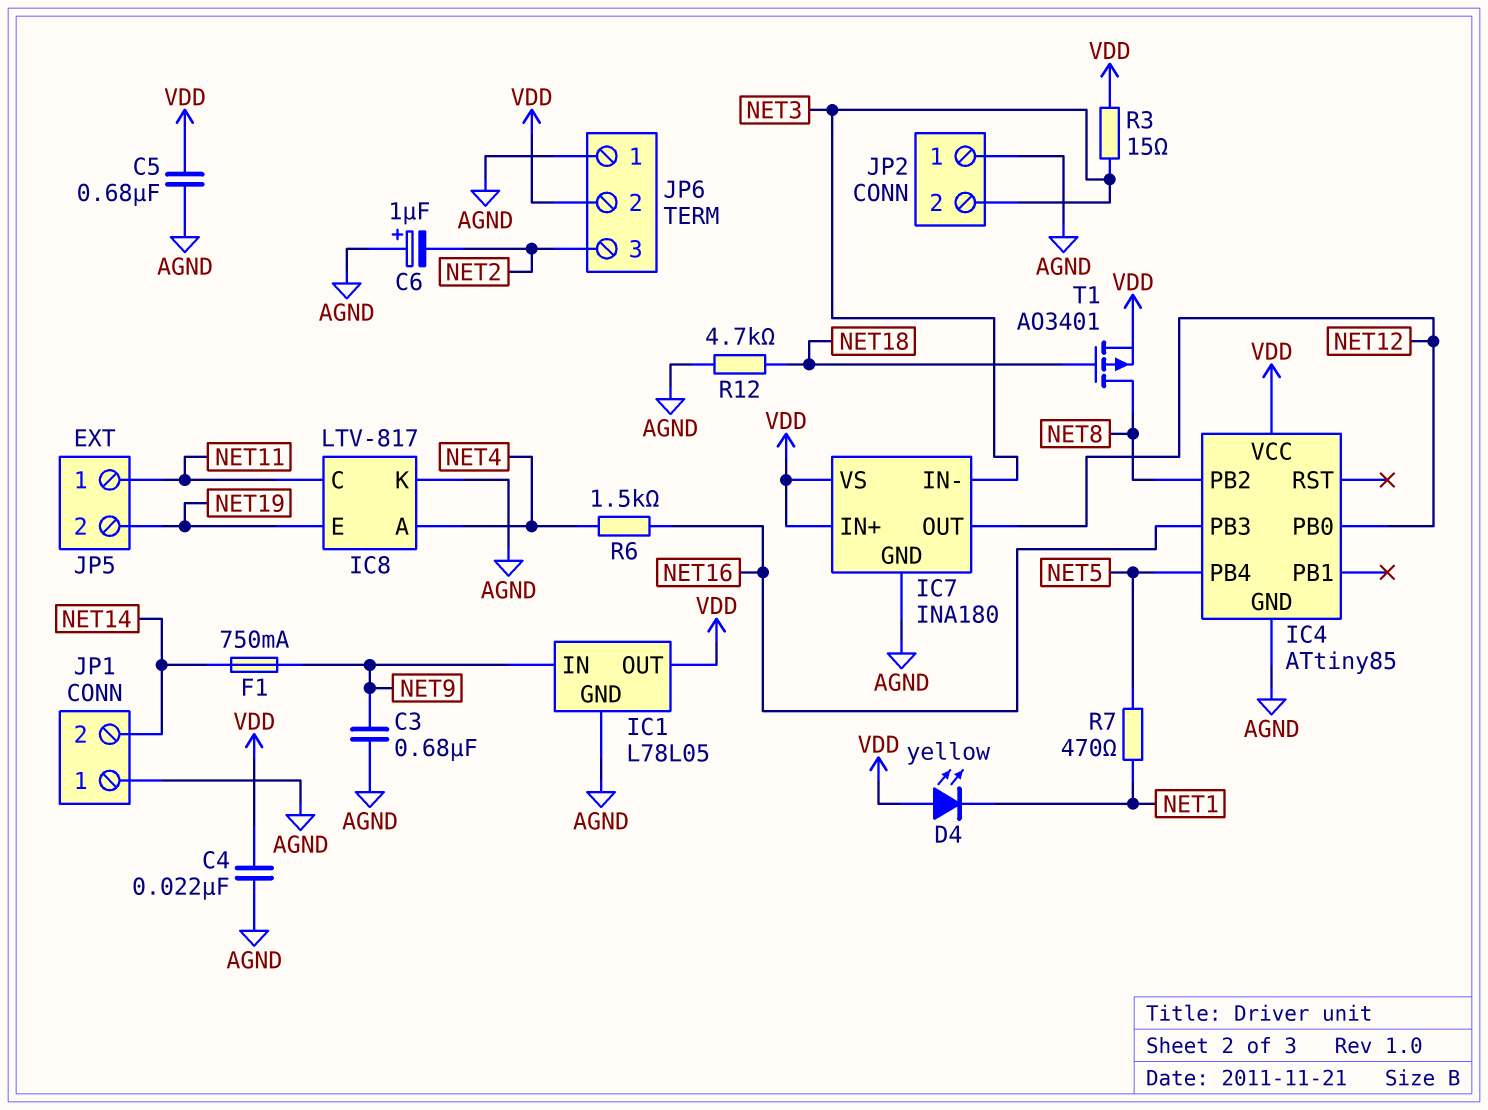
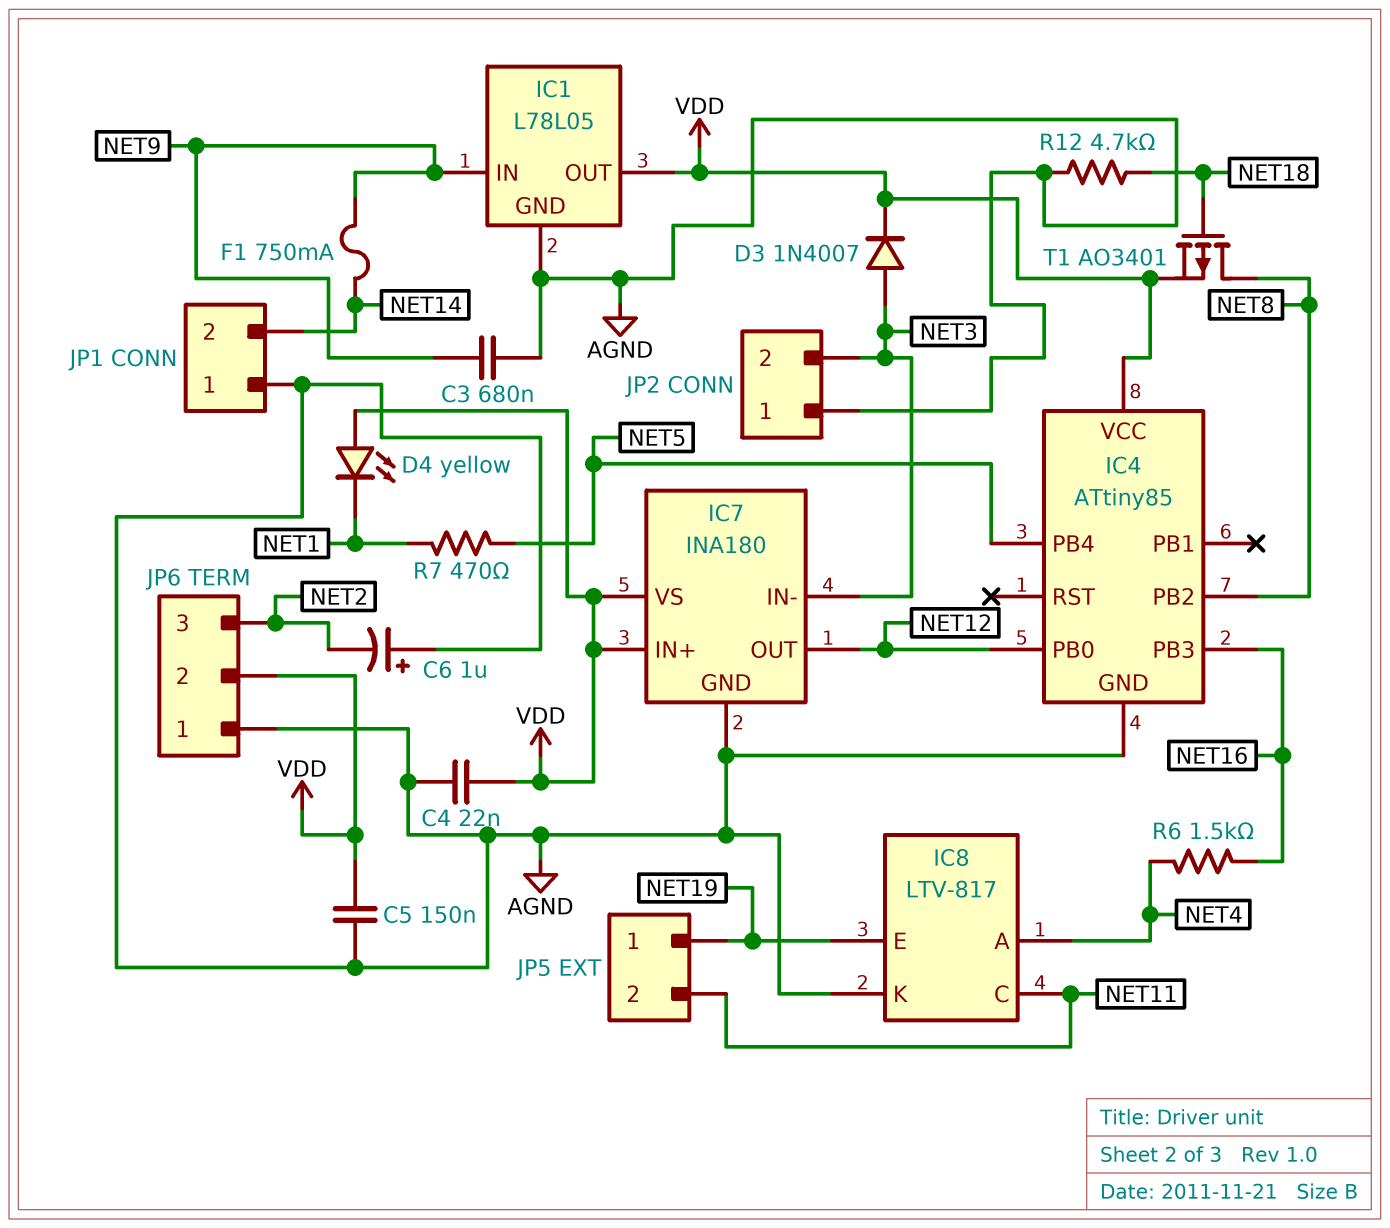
C5: 680nF (AGND, VDD) -> 150nF (AGND, VDD)
D3: none -> diode 1N4007 (A NET3, K VDD)
JP5 pin 1: NET11 -> NET19
JP5 pin 2: NET19 -> NET11
R3: 15 (NET3, VDD) -> none

